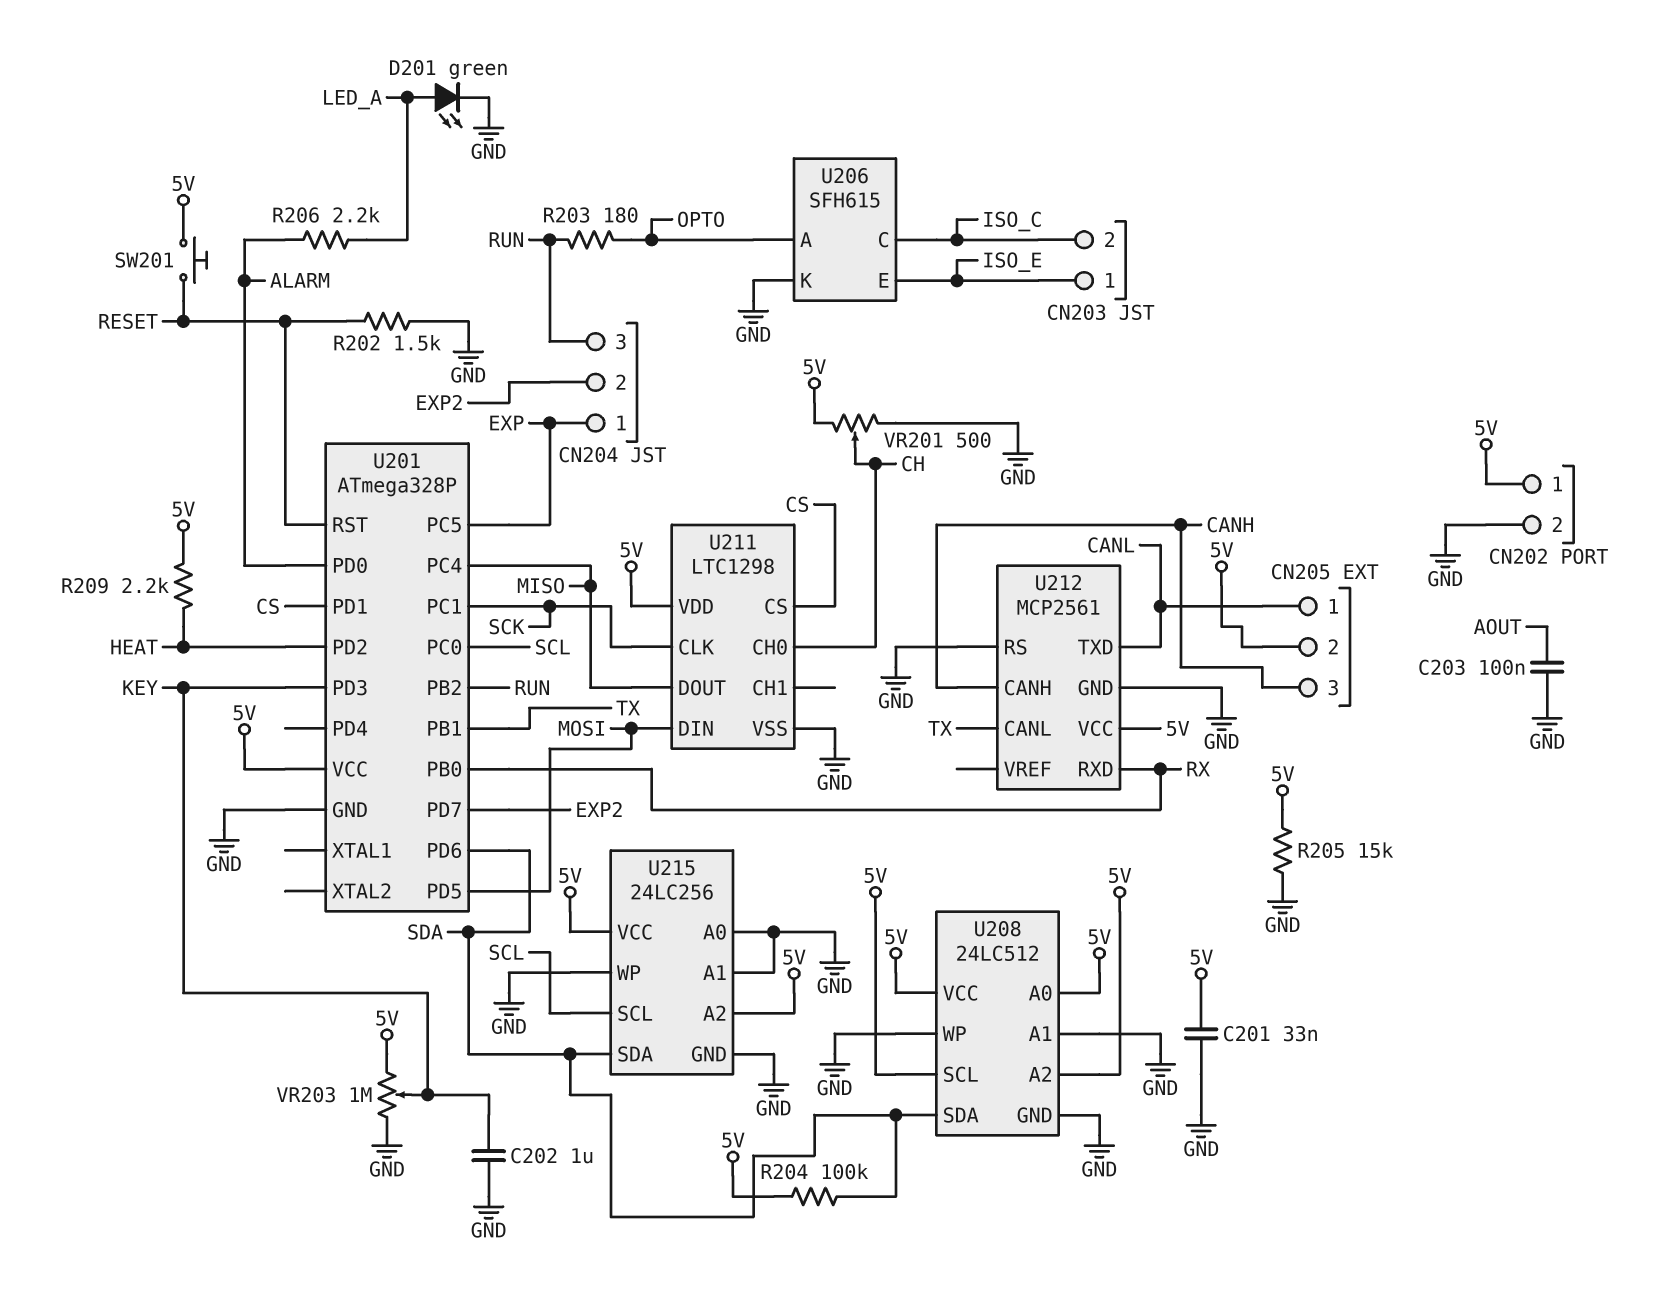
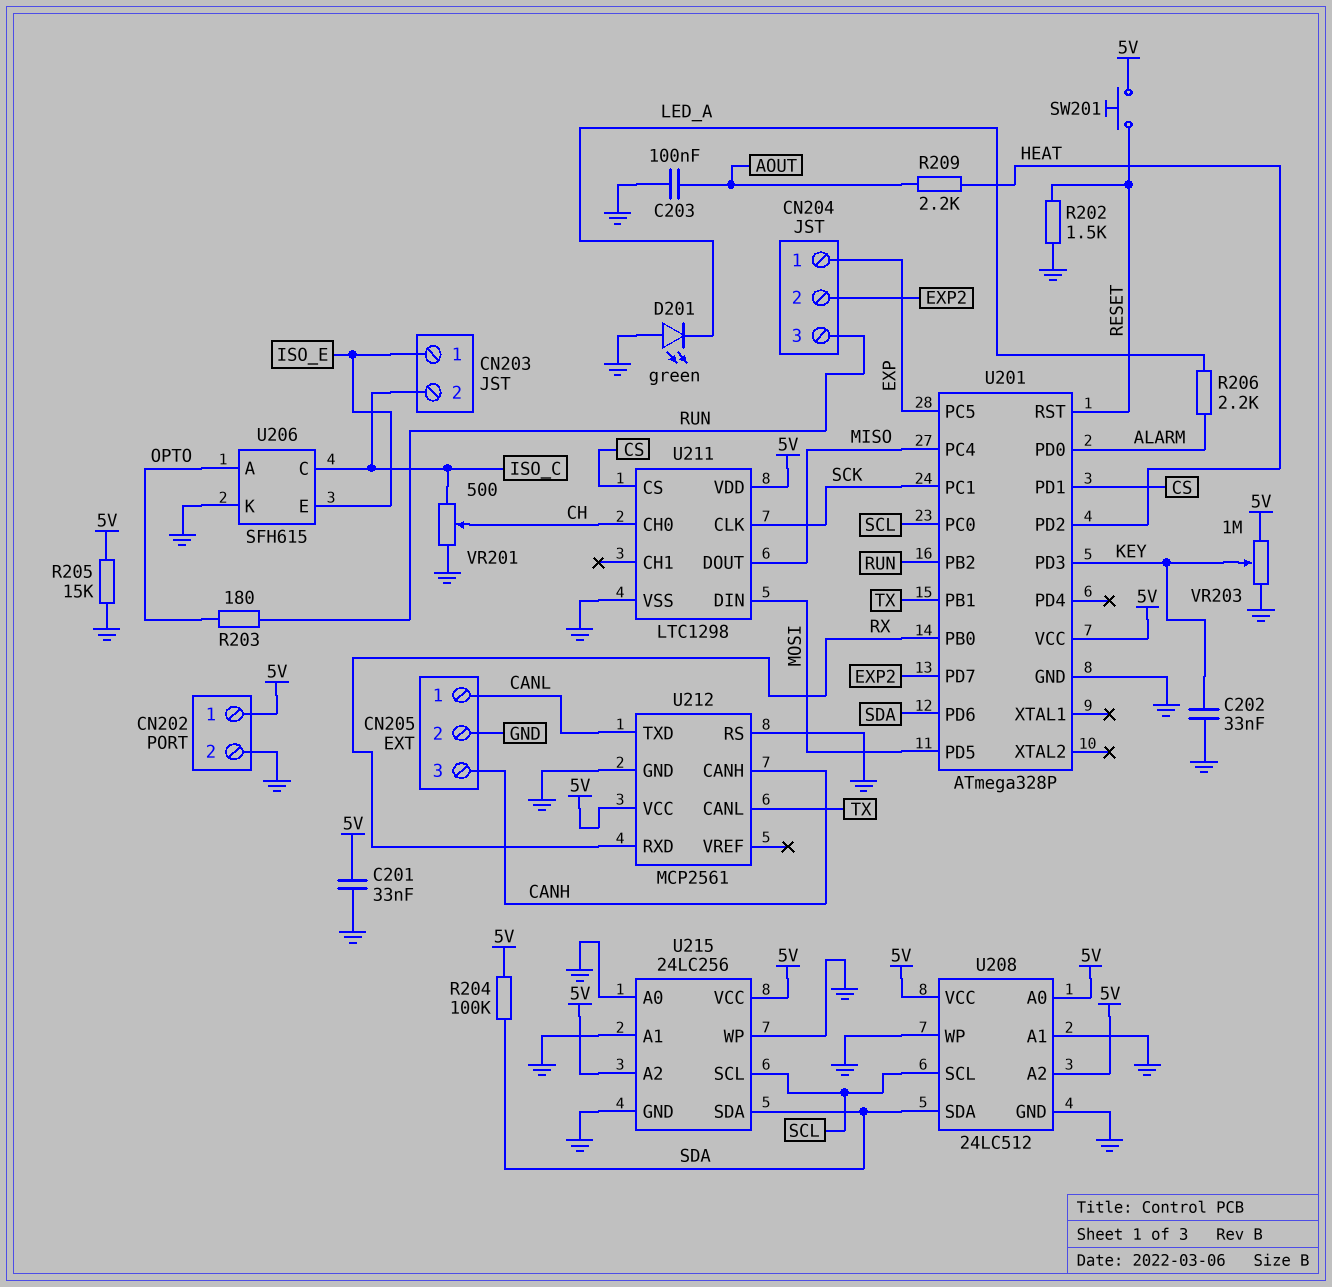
C202: 1uF (GND, KEY) -> 33nF (GND, KEY)
CN205 pin 2: 5V -> GND
D201: LED green (A LED_A, K GND) -> LED green (A GND, K LED_A)
R209: 2.2k (5V, HEAT) -> 2.2k (AOUT, HEAT)
U208 pin SCL: 5V -> SCL
VR201: 500 (5V, GND, wiper CH) -> 500 (GND, ISO_C, wiper CH)

